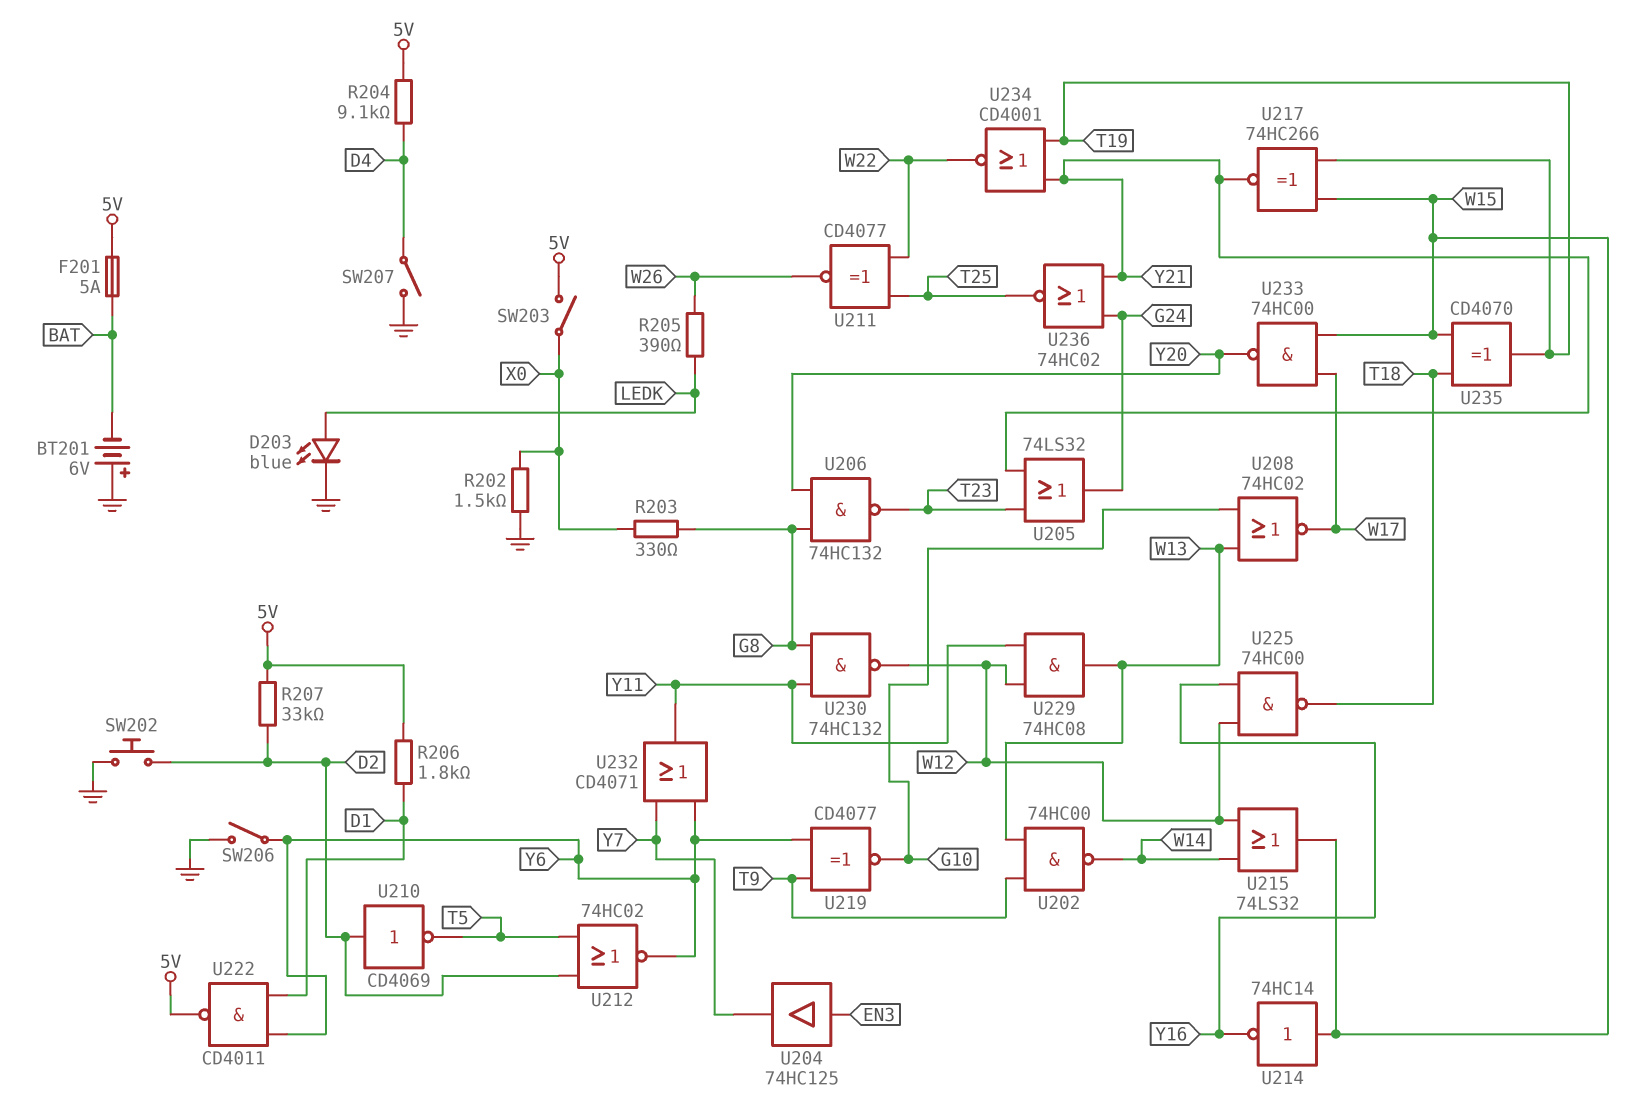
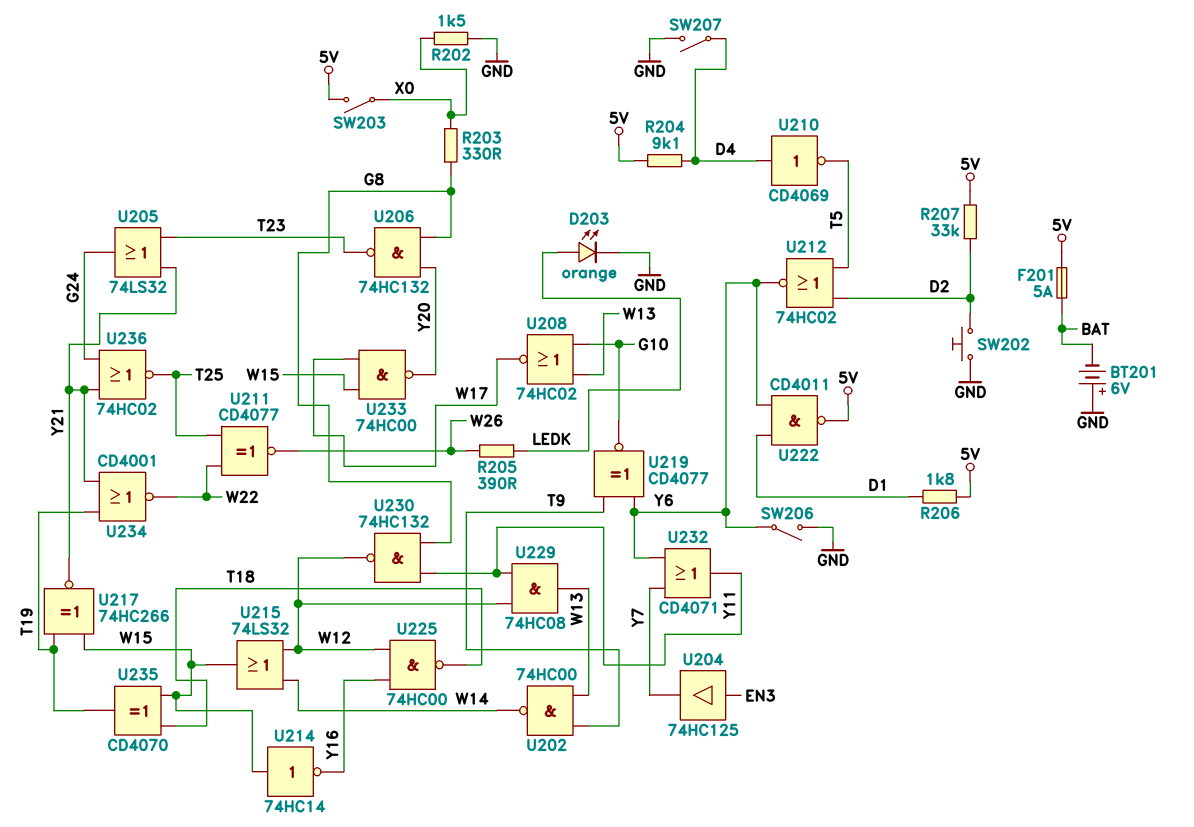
D203: LED blue (A LEDK, K GND) -> LED orange (A LEDK, K GND)
U210: NOT CD4069 (in D2, out T5) -> NOT CD4069 (in D4, out T5)

